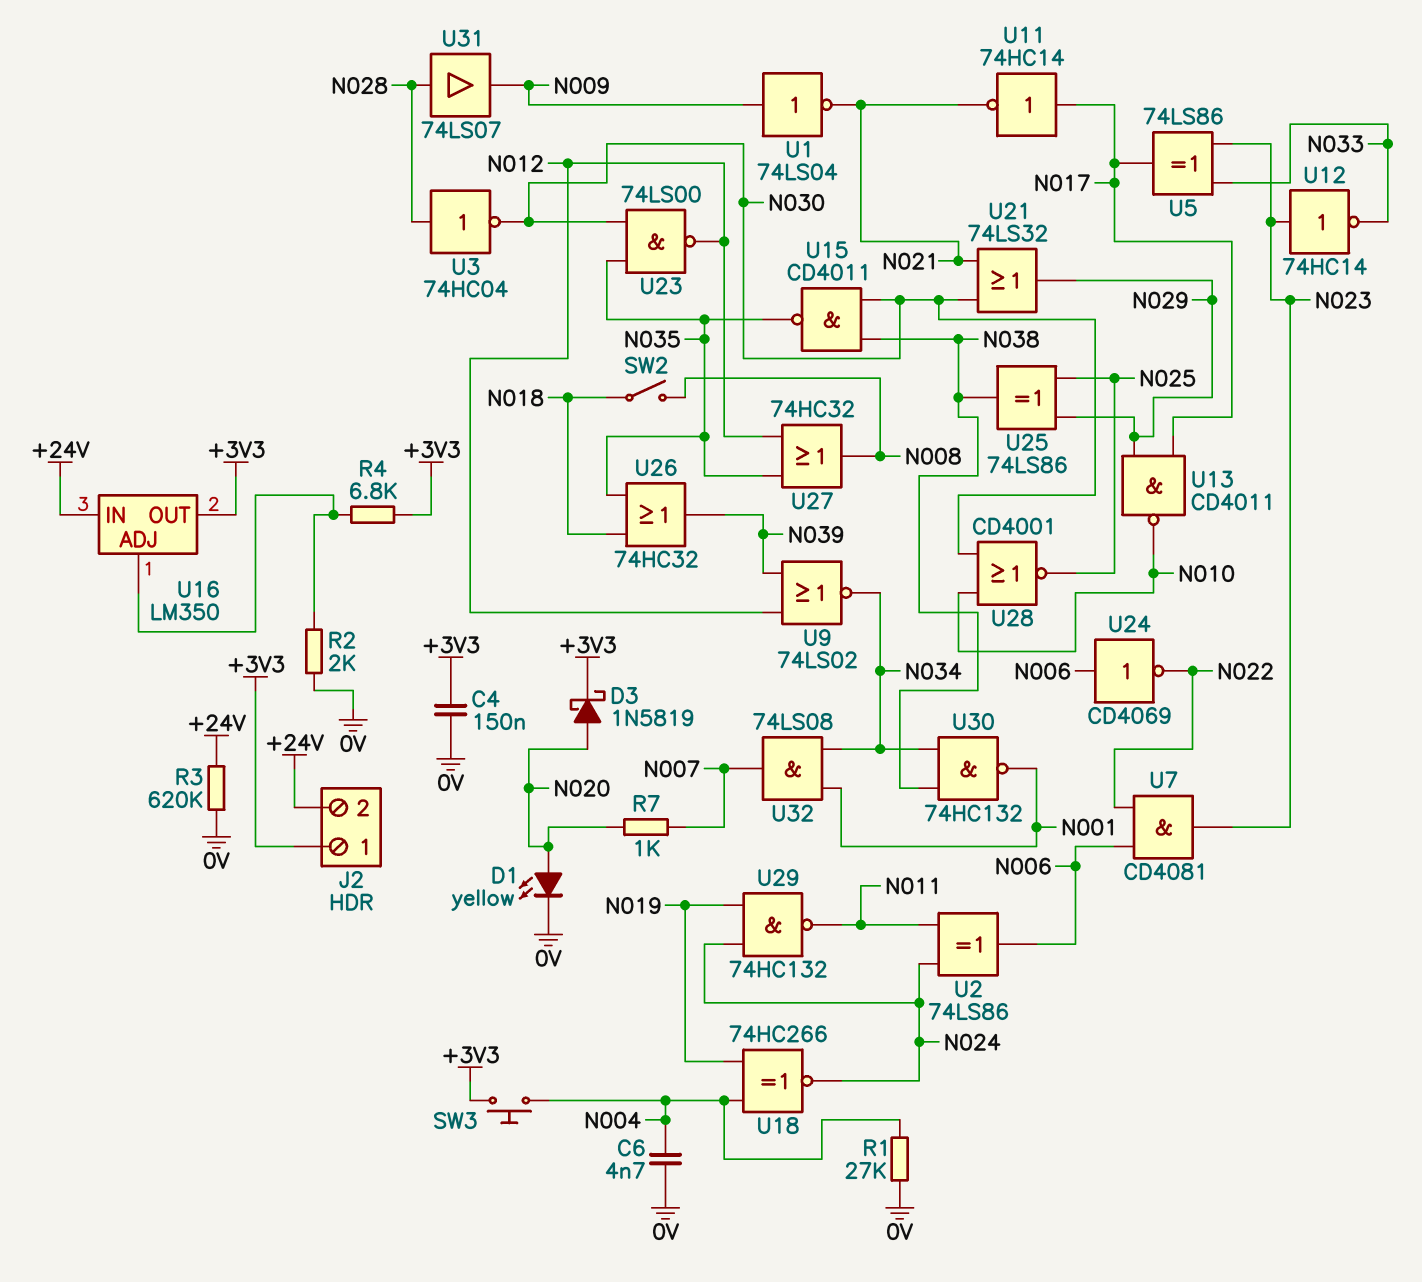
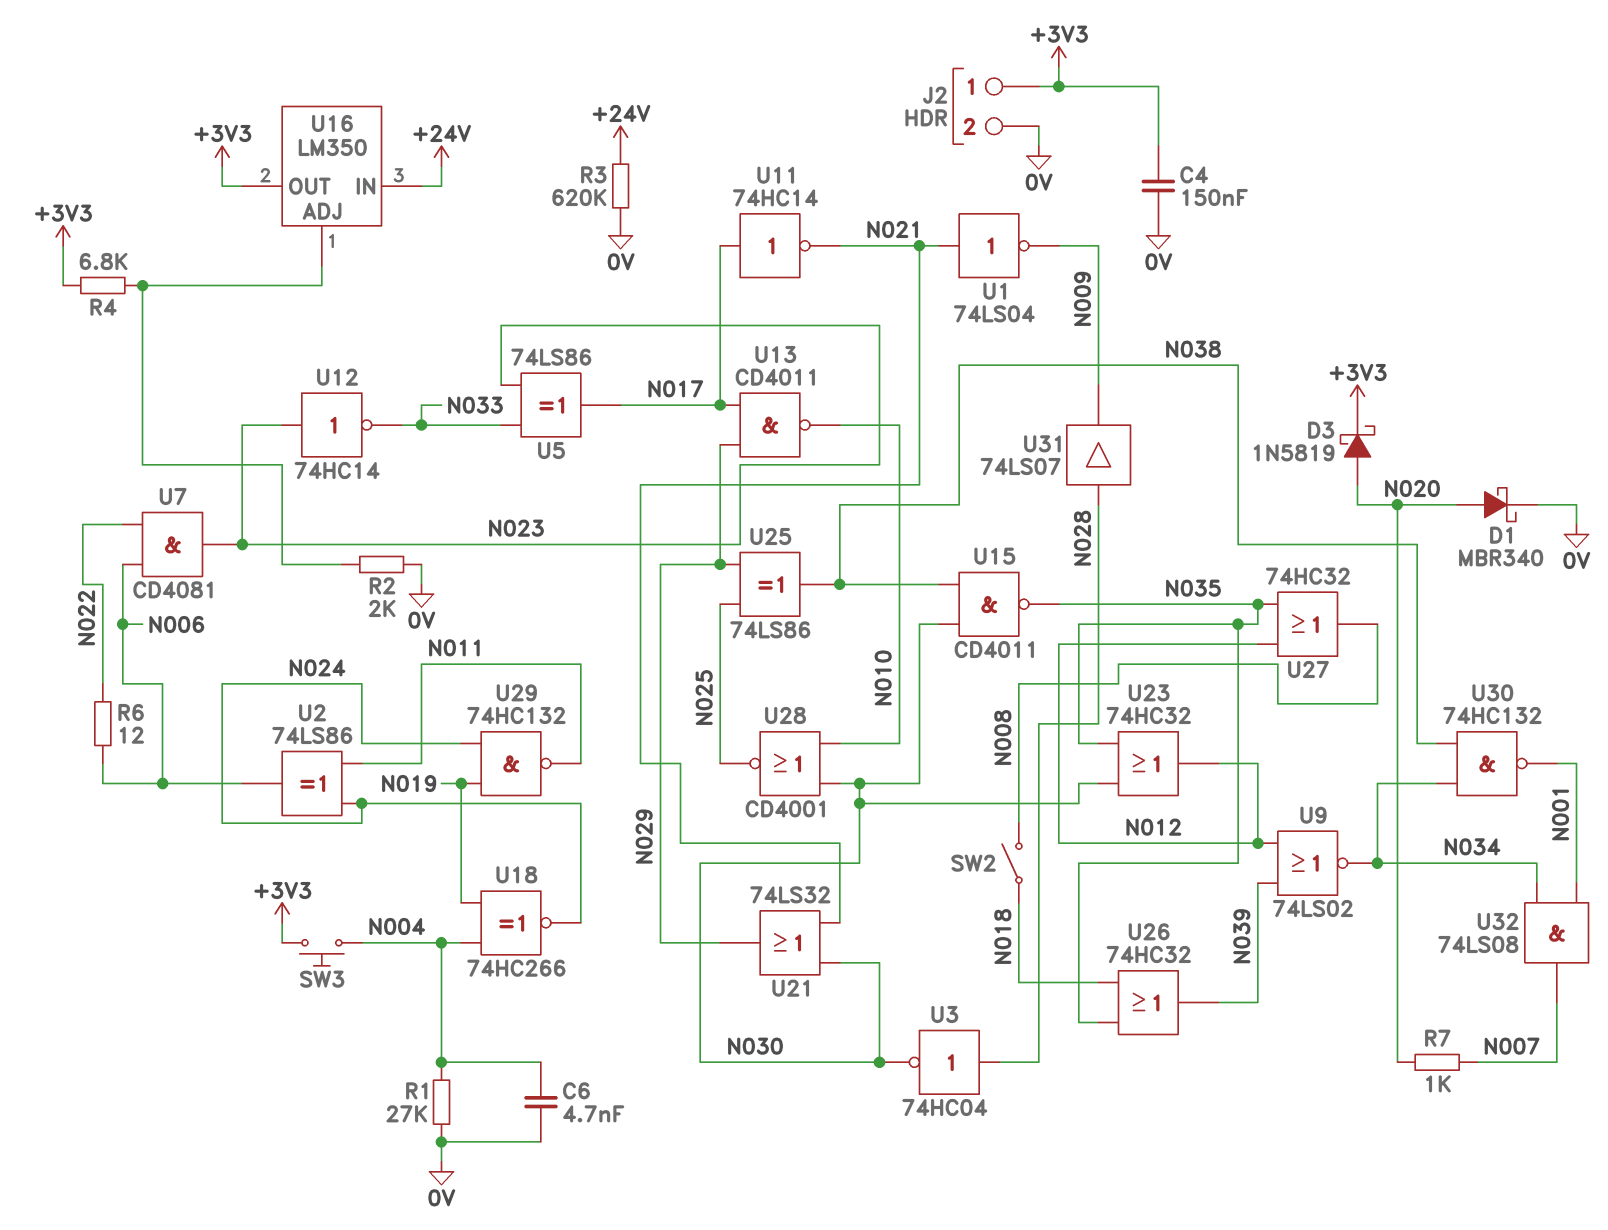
D1: LED yellow (A N020, K 0V) -> schottky MBR340 (A N020, K 0V)
J2 pin 2: +24V -> 0V
R6: none -> 12 (N006, N022)
U1: NOT 74LS04 (in N009, out N021) -> NOT 74LS04 (in N021, out N009)
U23: NAND 74LS00 (in N030, in N035, out N012) -> OR 74HC32 (in N030, in N035, out N012)
U24: NOT CD4069 (in N006, out N022) -> none

